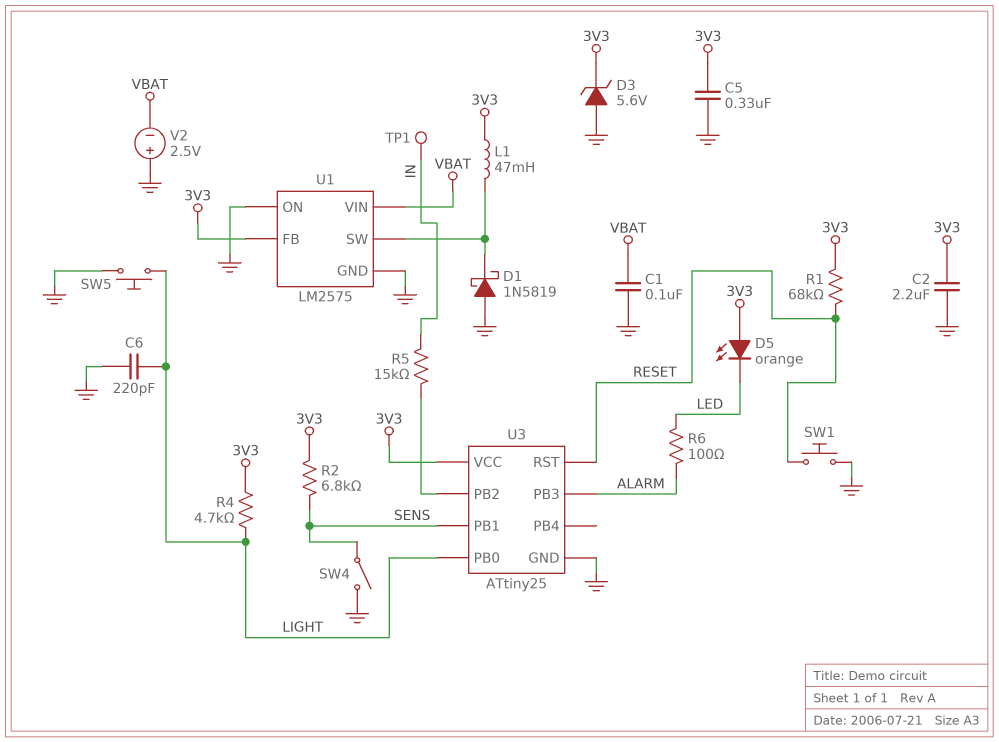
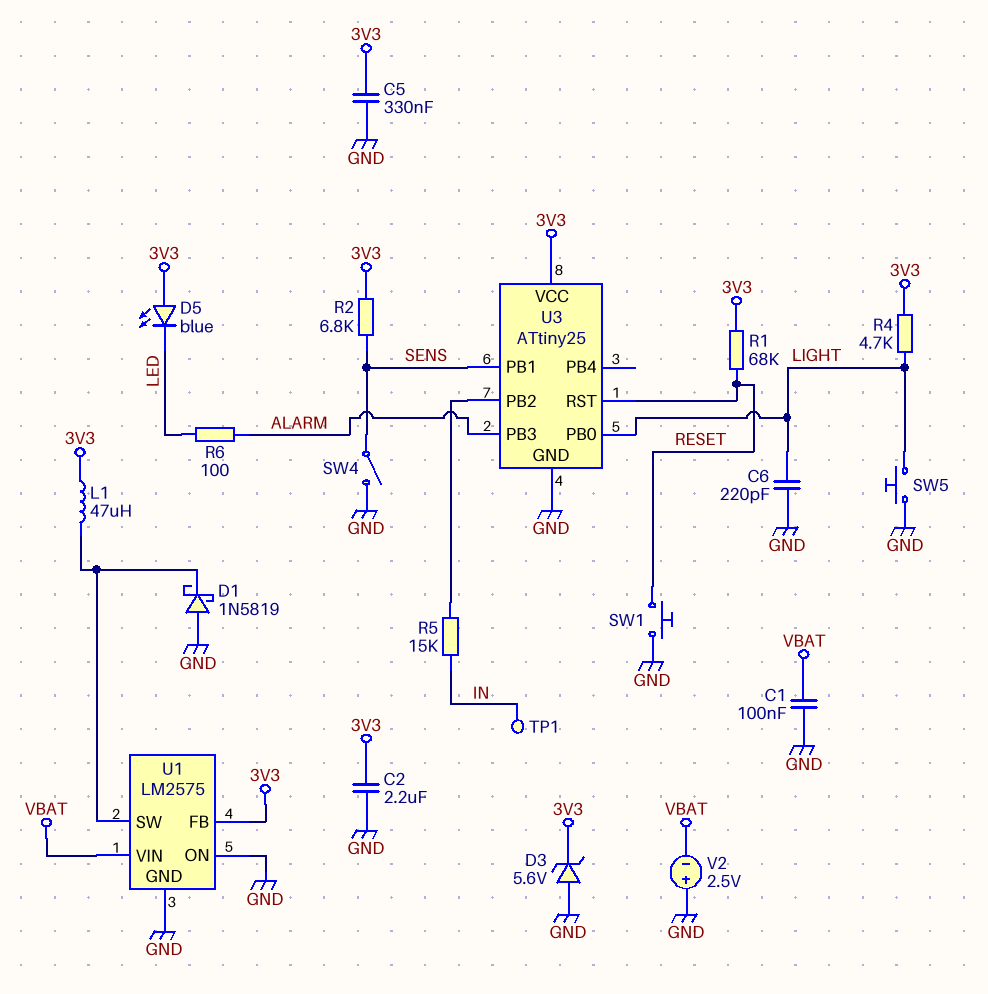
D5: LED orange (A 3V3, K LED) -> LED blue (A 3V3, K LED)
L1: 47mH (3V3, U1/SW) -> 47uH (3V3, U1/SW)

